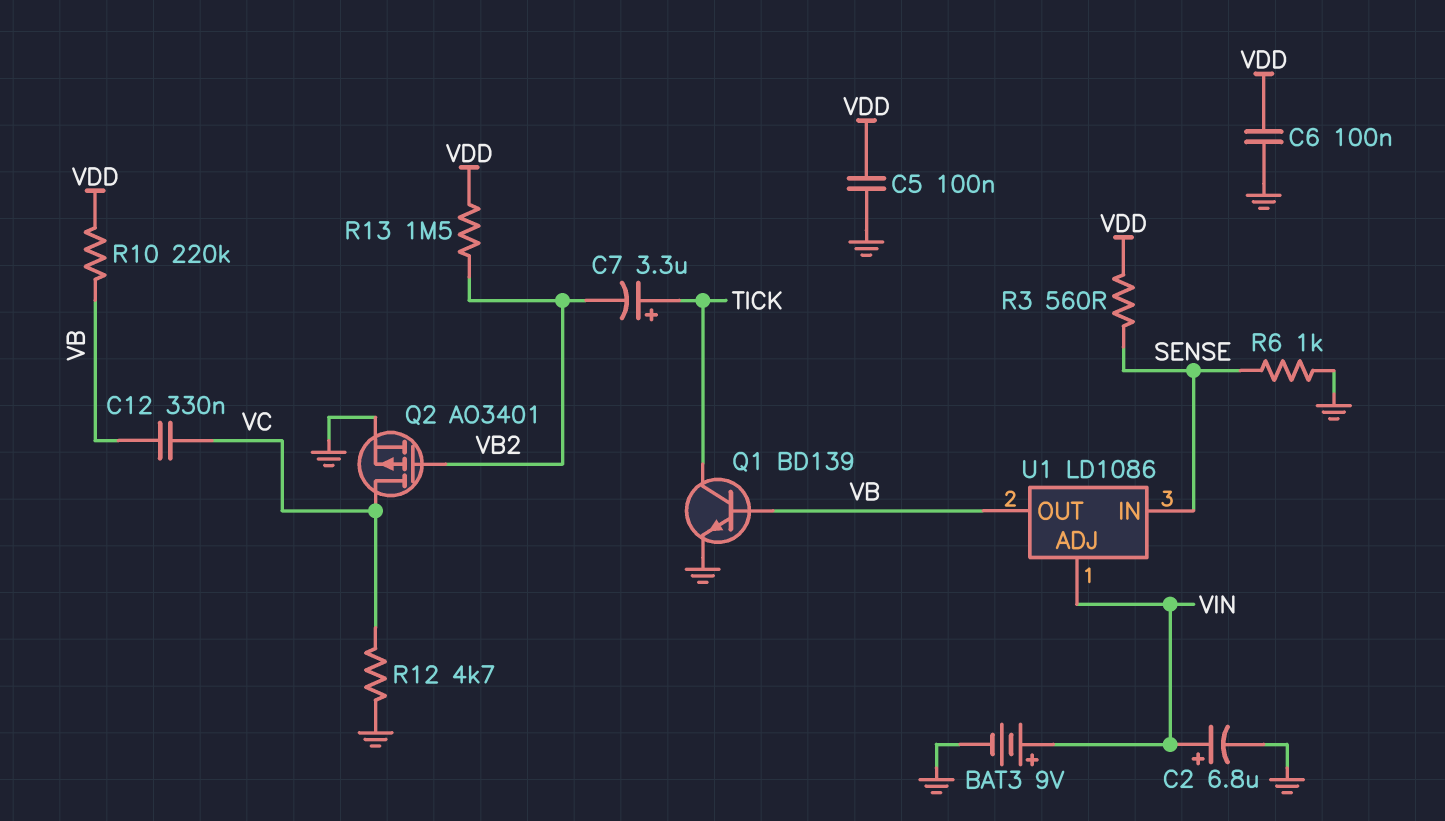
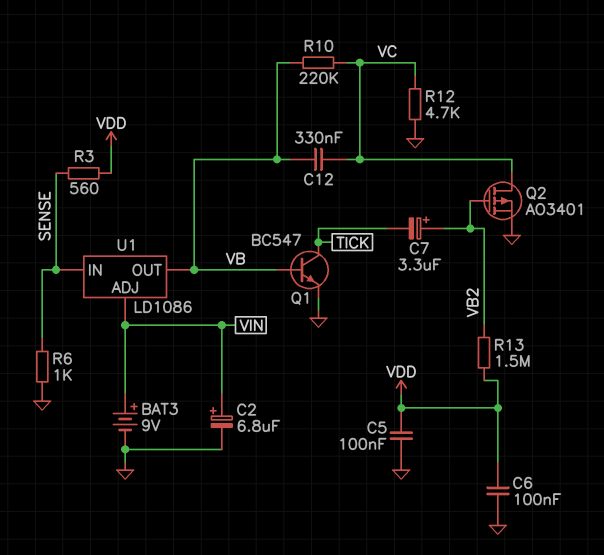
C7: 3.3uF (plus TICK, minus VB2) -> 3.3uF (plus VB2, minus TICK)
Q1: NPN BD139 (B VB, C TICK, E GND) -> NPN BC547 (B VB, C TICK, E GND)
R10: 220k (VB, VDD) -> 220k (VB, VC)

